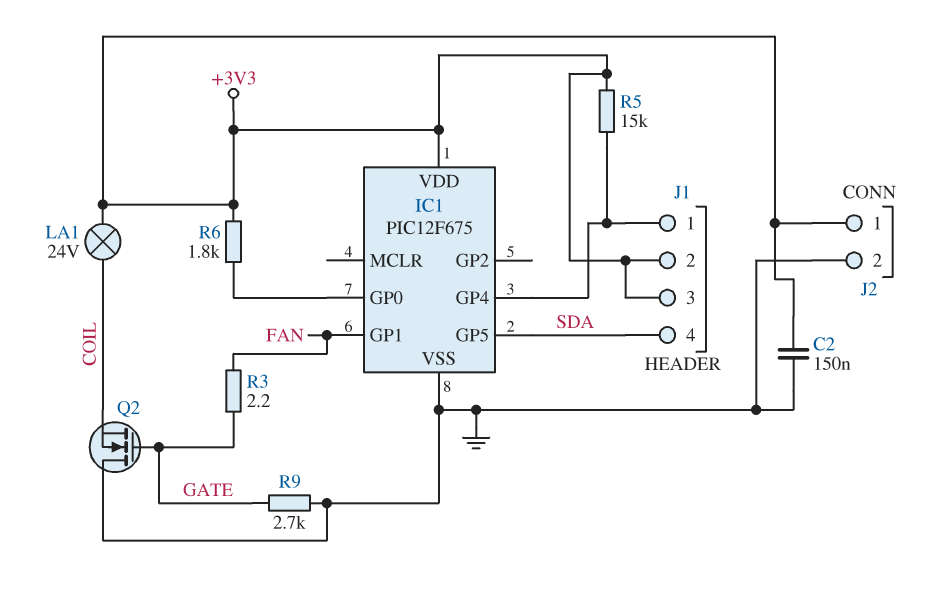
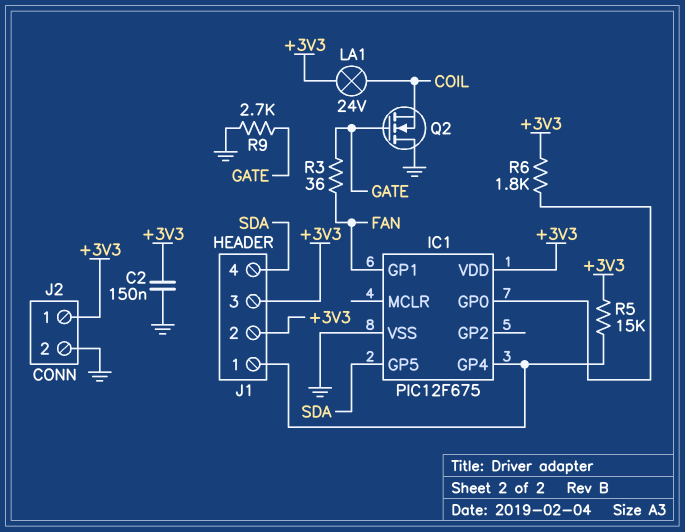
R3: 2.2 (FAN, GATE) -> 36 (FAN, GATE)

